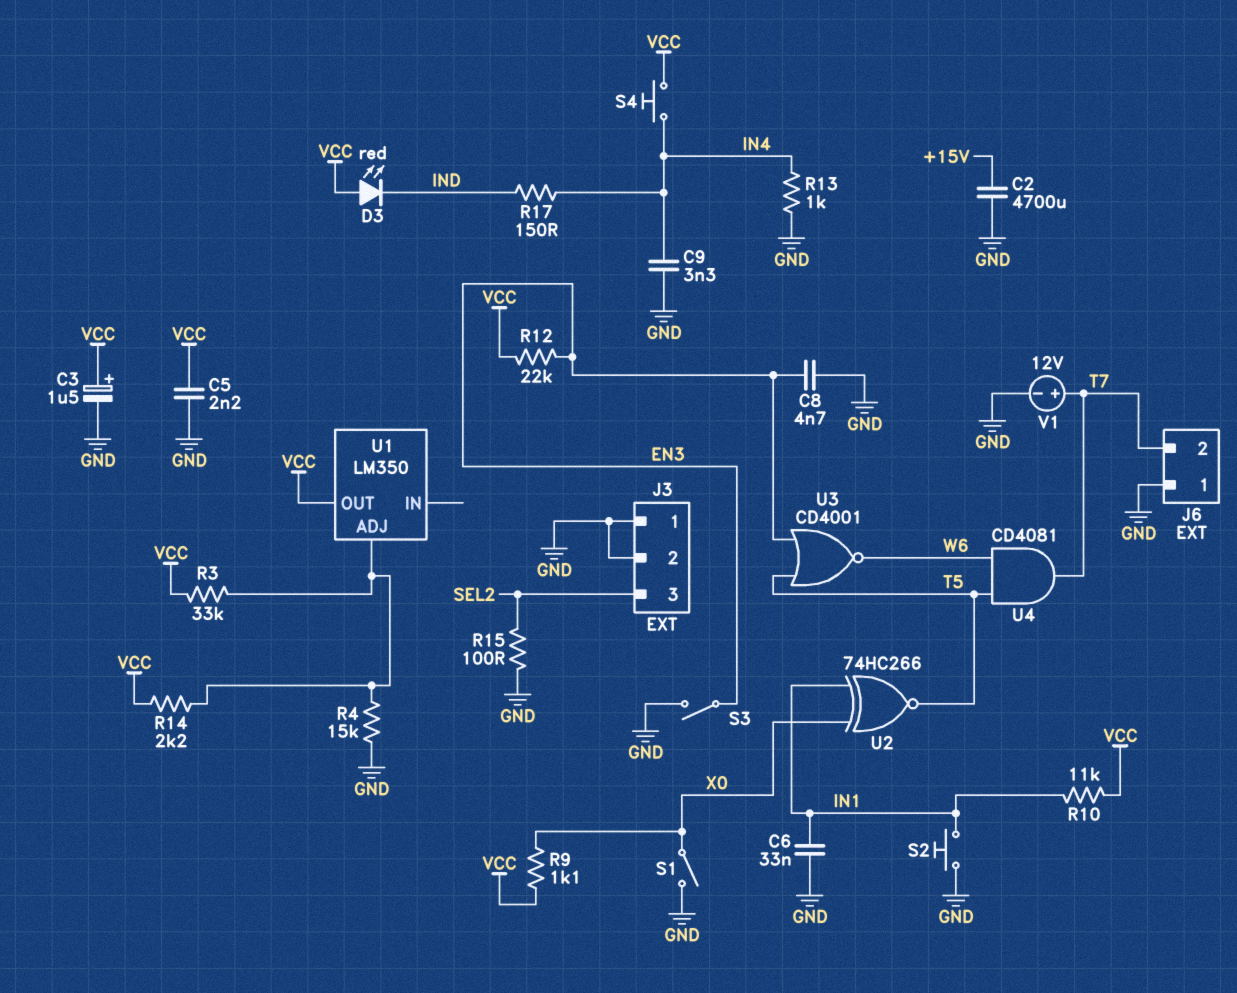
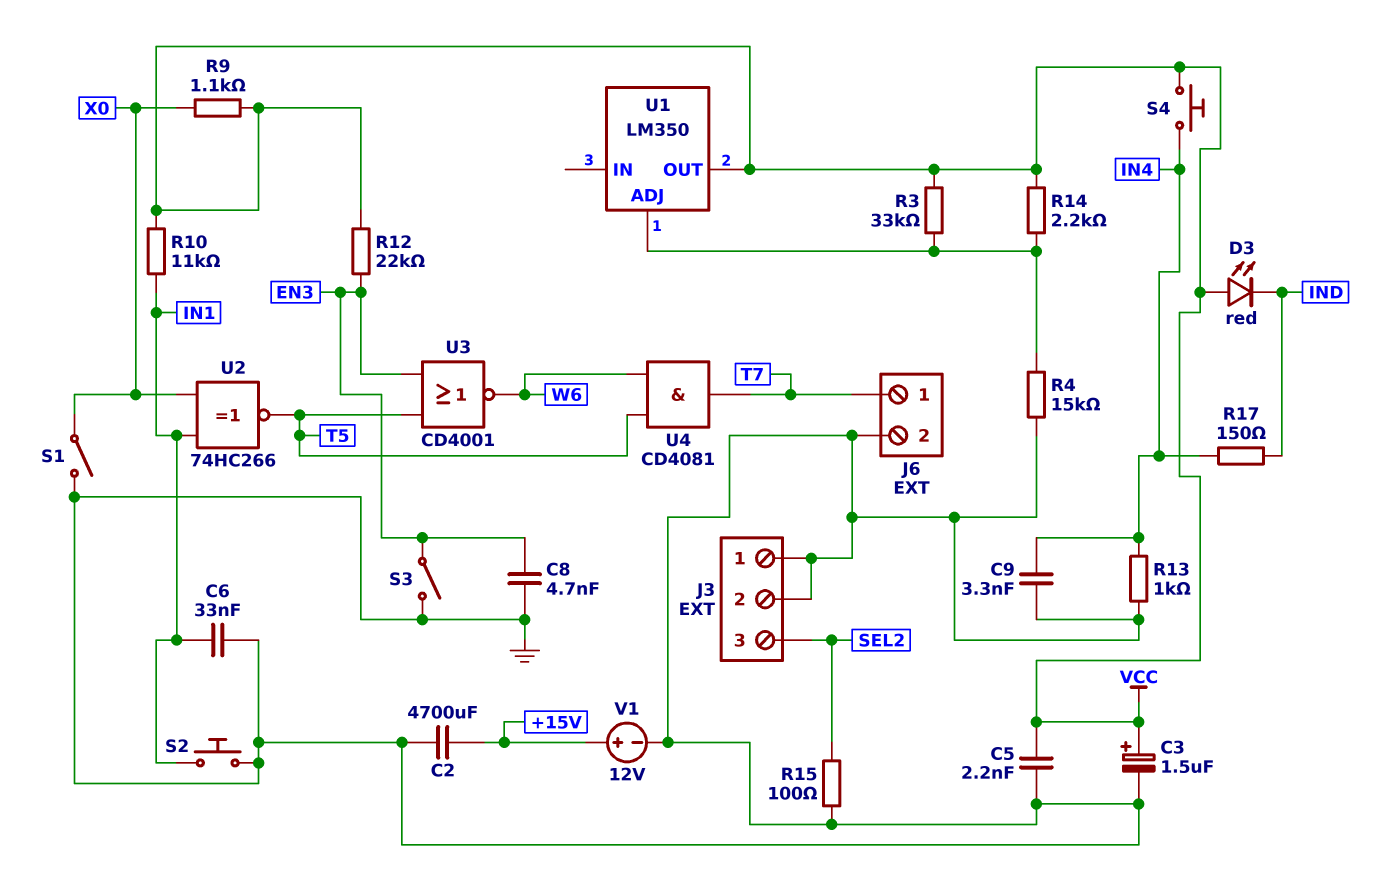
J6 pin 1: GND -> T7
J6 pin 2: T7 -> GND
V1: 12V (plus T7, minus GND) -> 12V (plus +15V, minus GND)

